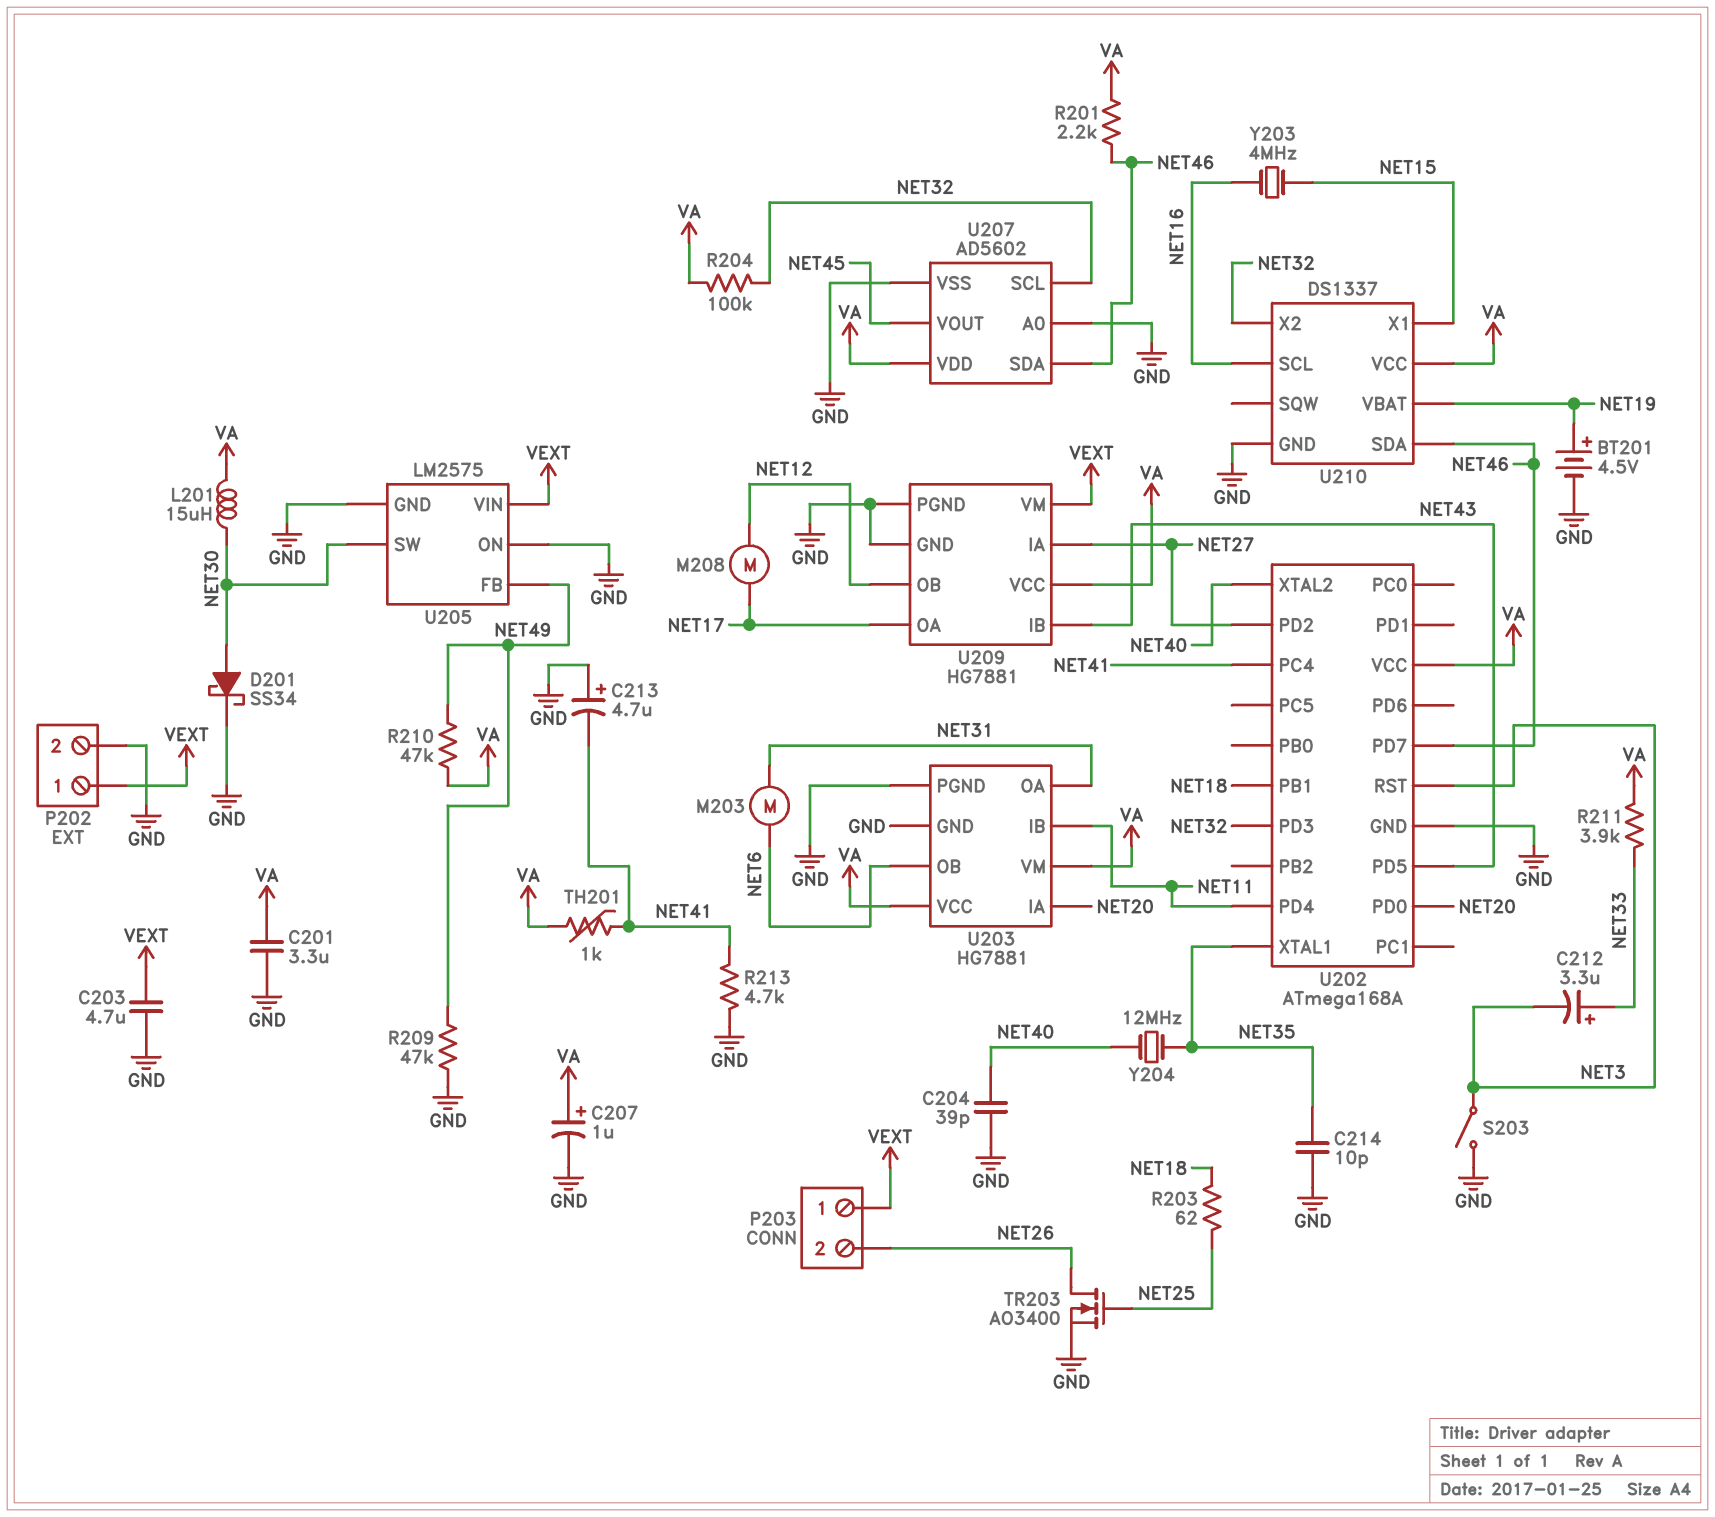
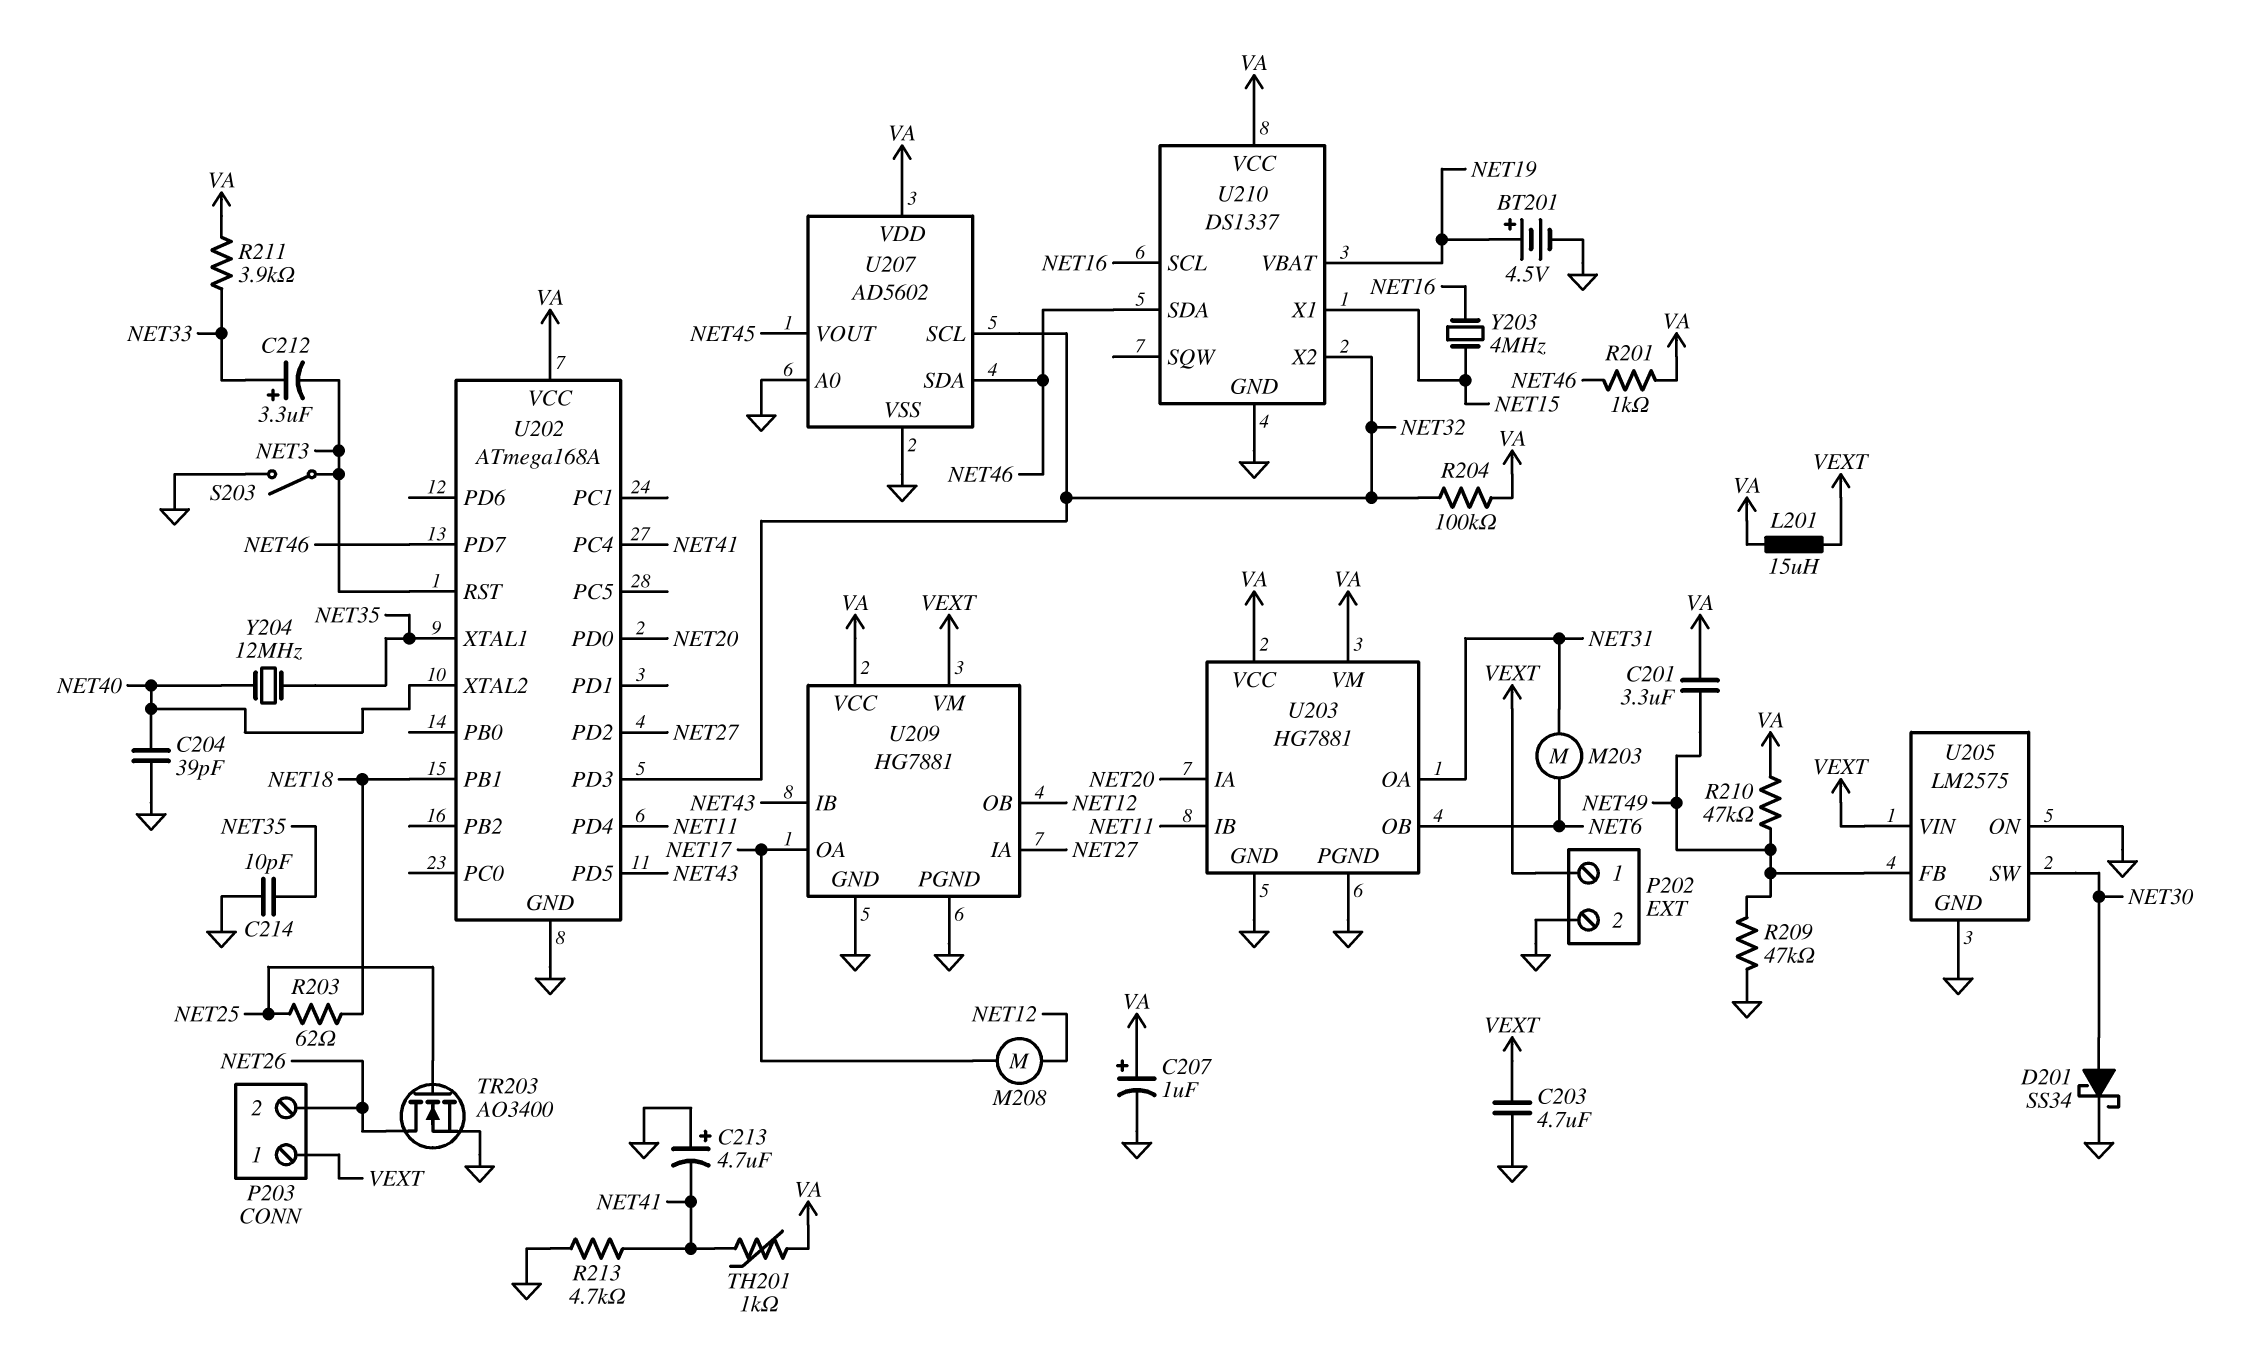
C201: 3.3uF (GND, VA) -> 3.3uF (NET49, VA)
L201: 15uH (NET30, VA) -> 15uH (VA, VEXT)
R201: 2.2k (NET46, VA) -> 1k (NET46, VA)

